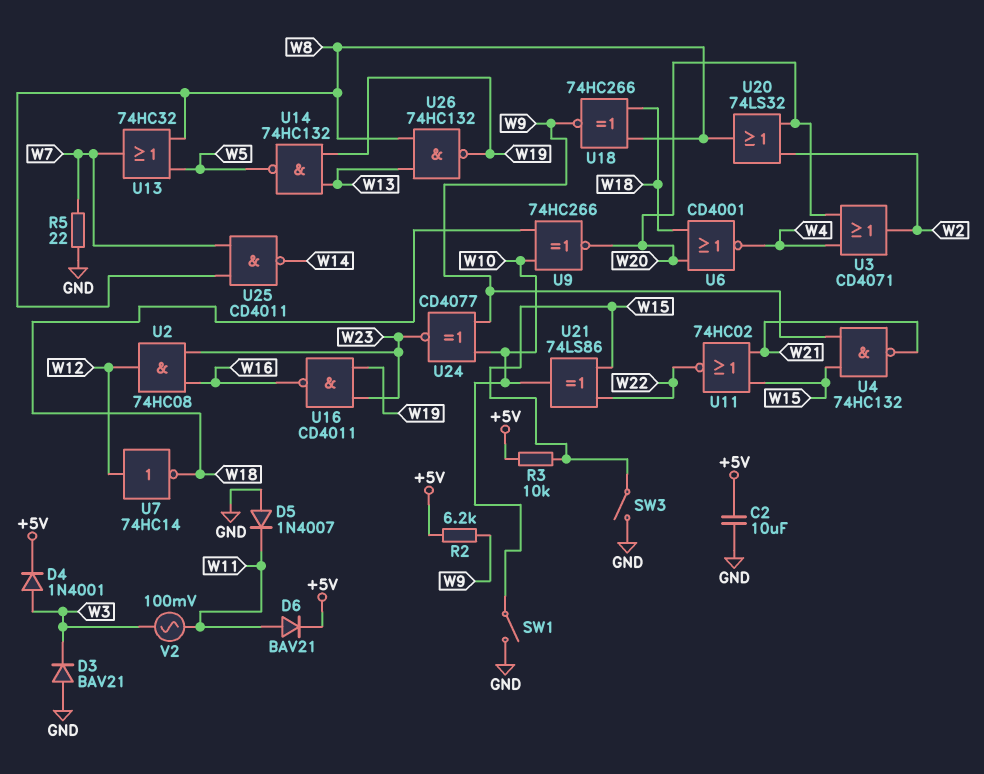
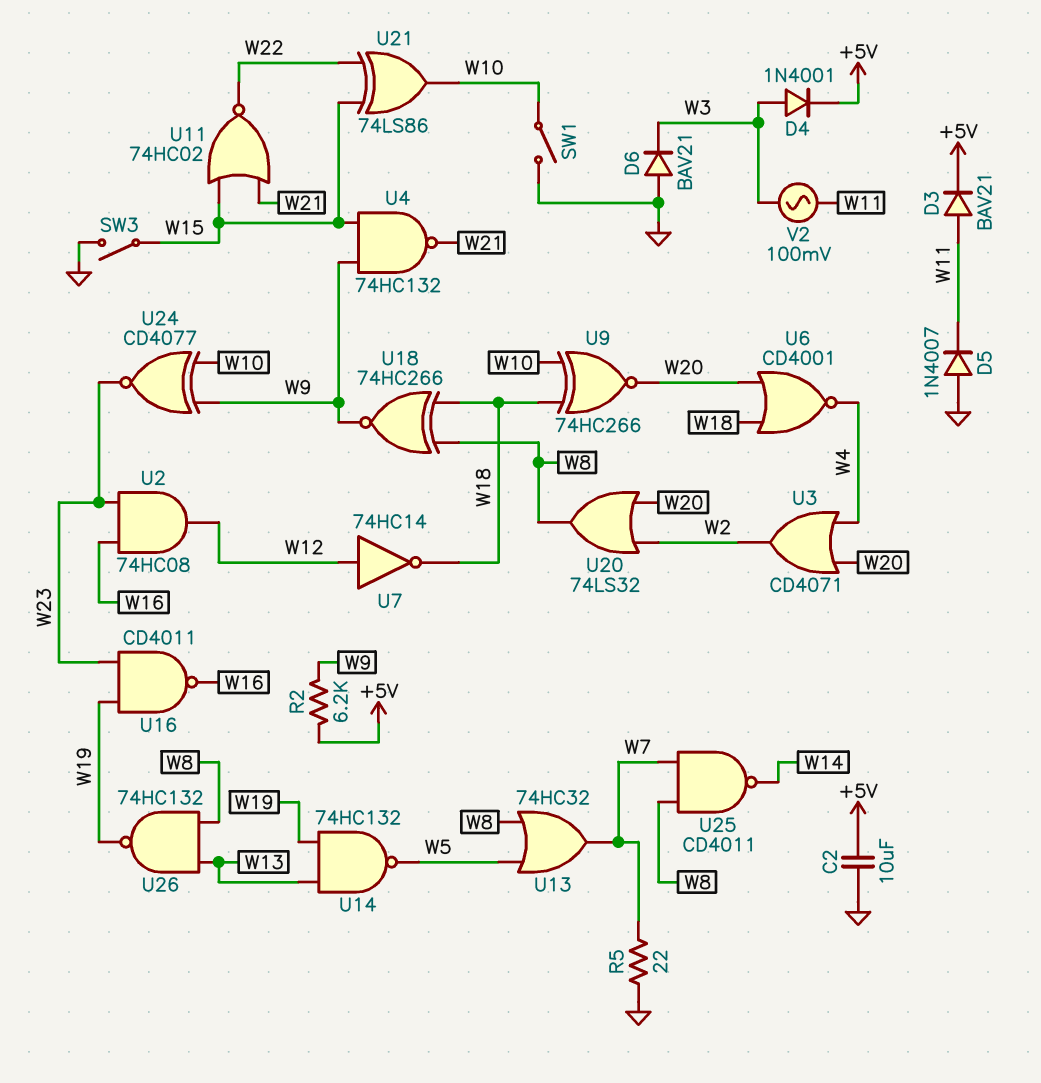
D3: diode BAV21 (A GND, K W3) -> diode BAV21 (A W11, K +5V)
D6: diode BAV21 (A W11, K +5V) -> diode BAV21 (A GND, K W3)
R3: 10k (+5V, W15) -> none

